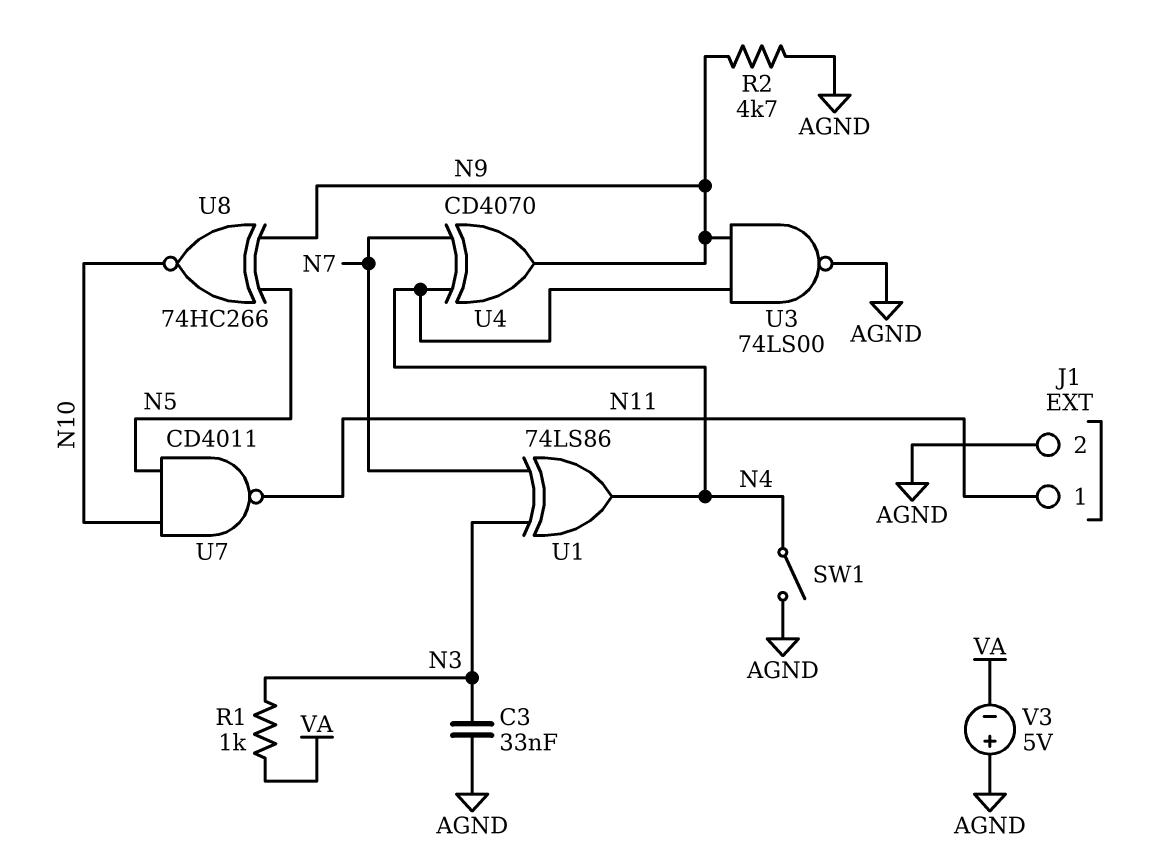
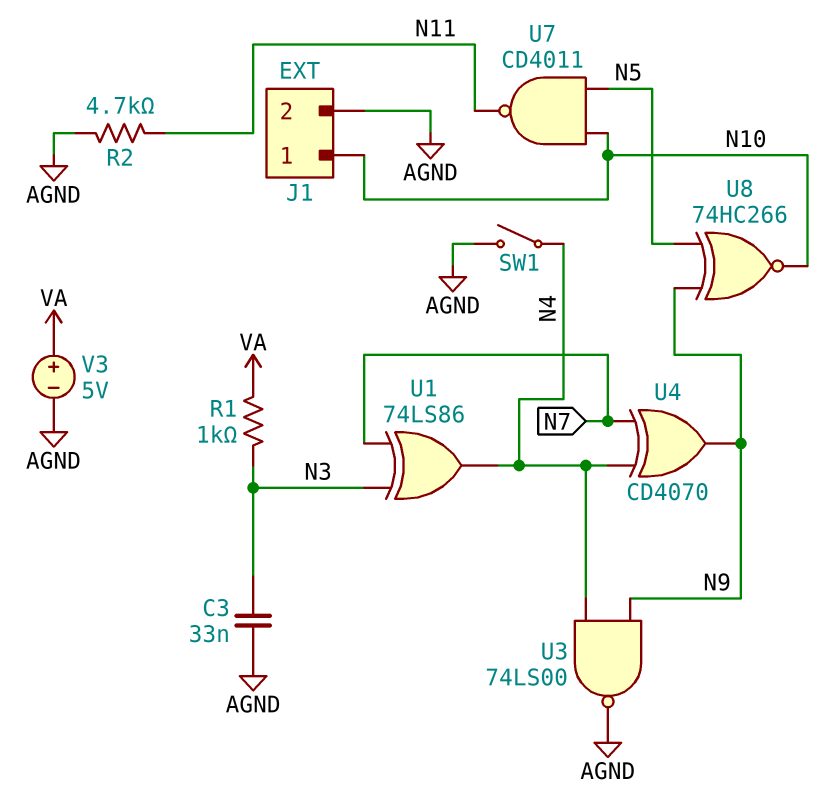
J1 pin 1: N11 -> N10
R2: 4.7k (AGND, N9) -> 4.7k (AGND, N11)
V3: 5V (plus AGND, minus VA) -> 5V (plus VA, minus AGND)

